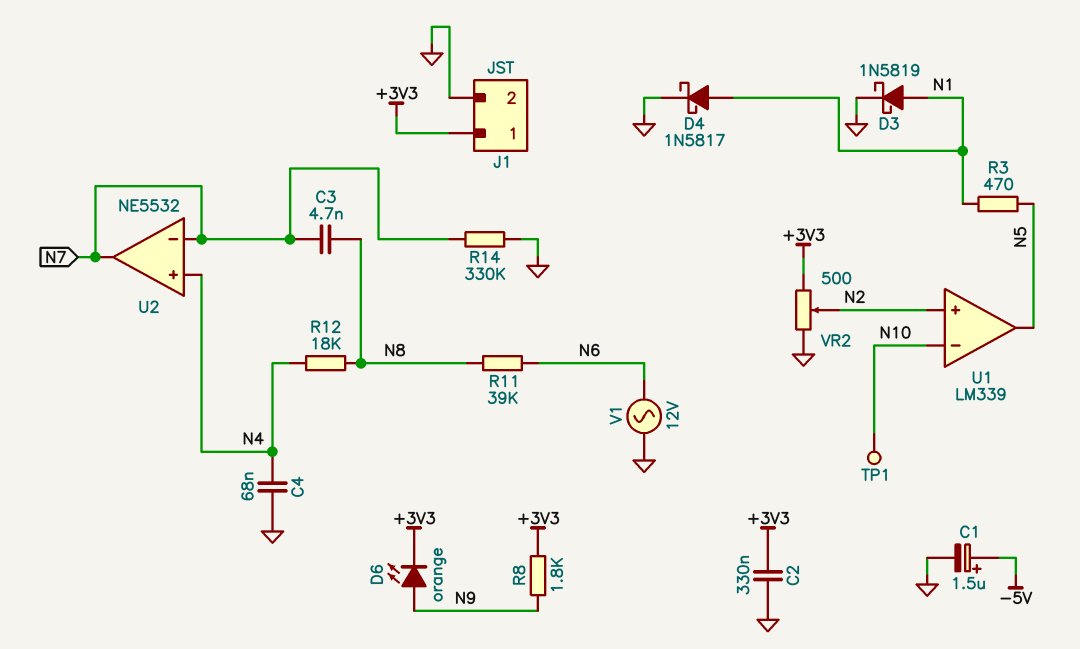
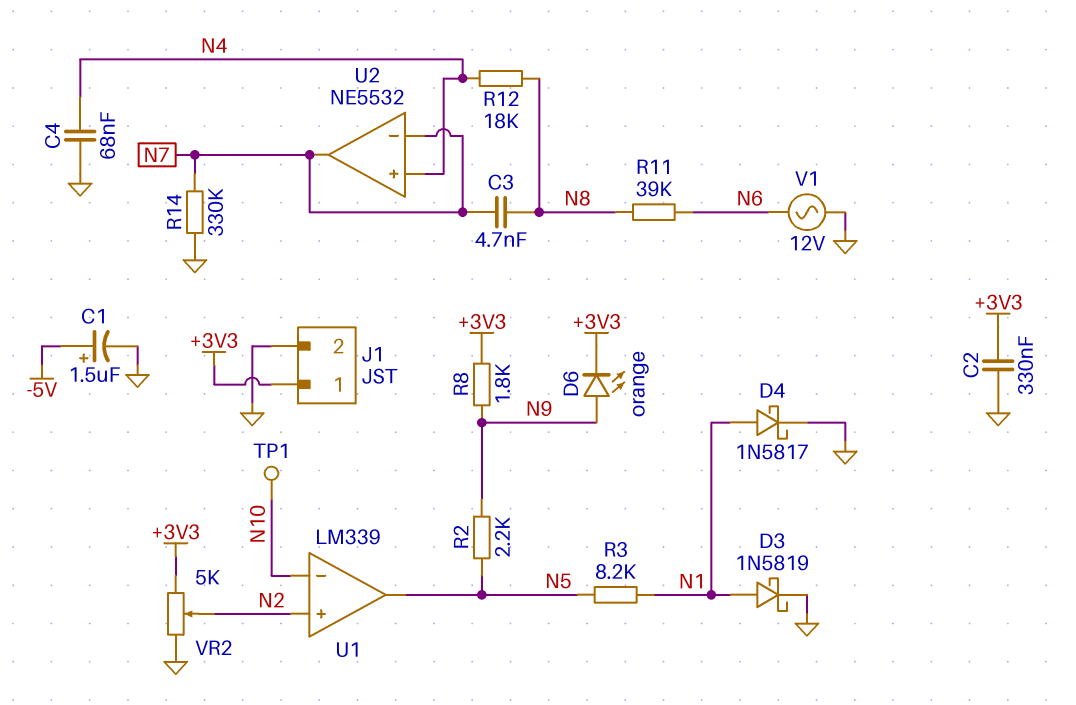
R2: none -> 2.2k (N5, N9)
R3: 470 (N1, N5) -> 8.2k (N1, N5)
VR2: 500 (+3V3, GND, wiper N2) -> 5k (+3V3, GND, wiper N2)

